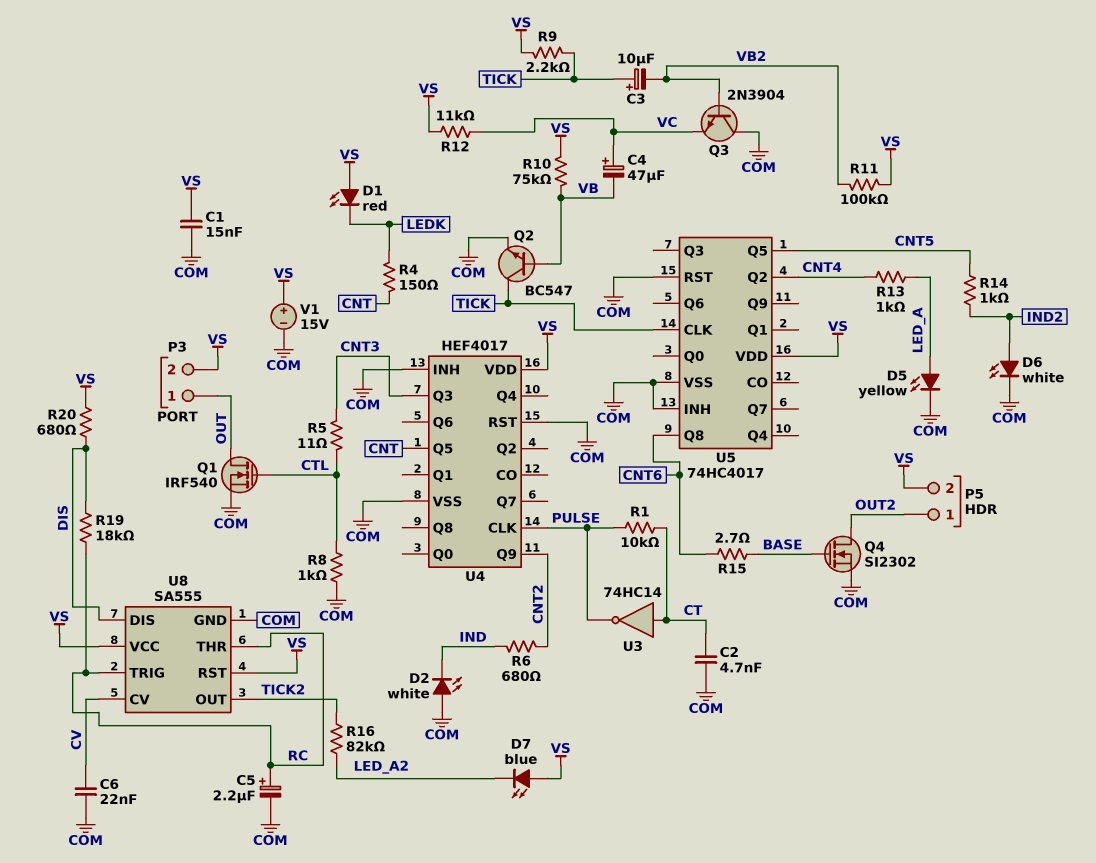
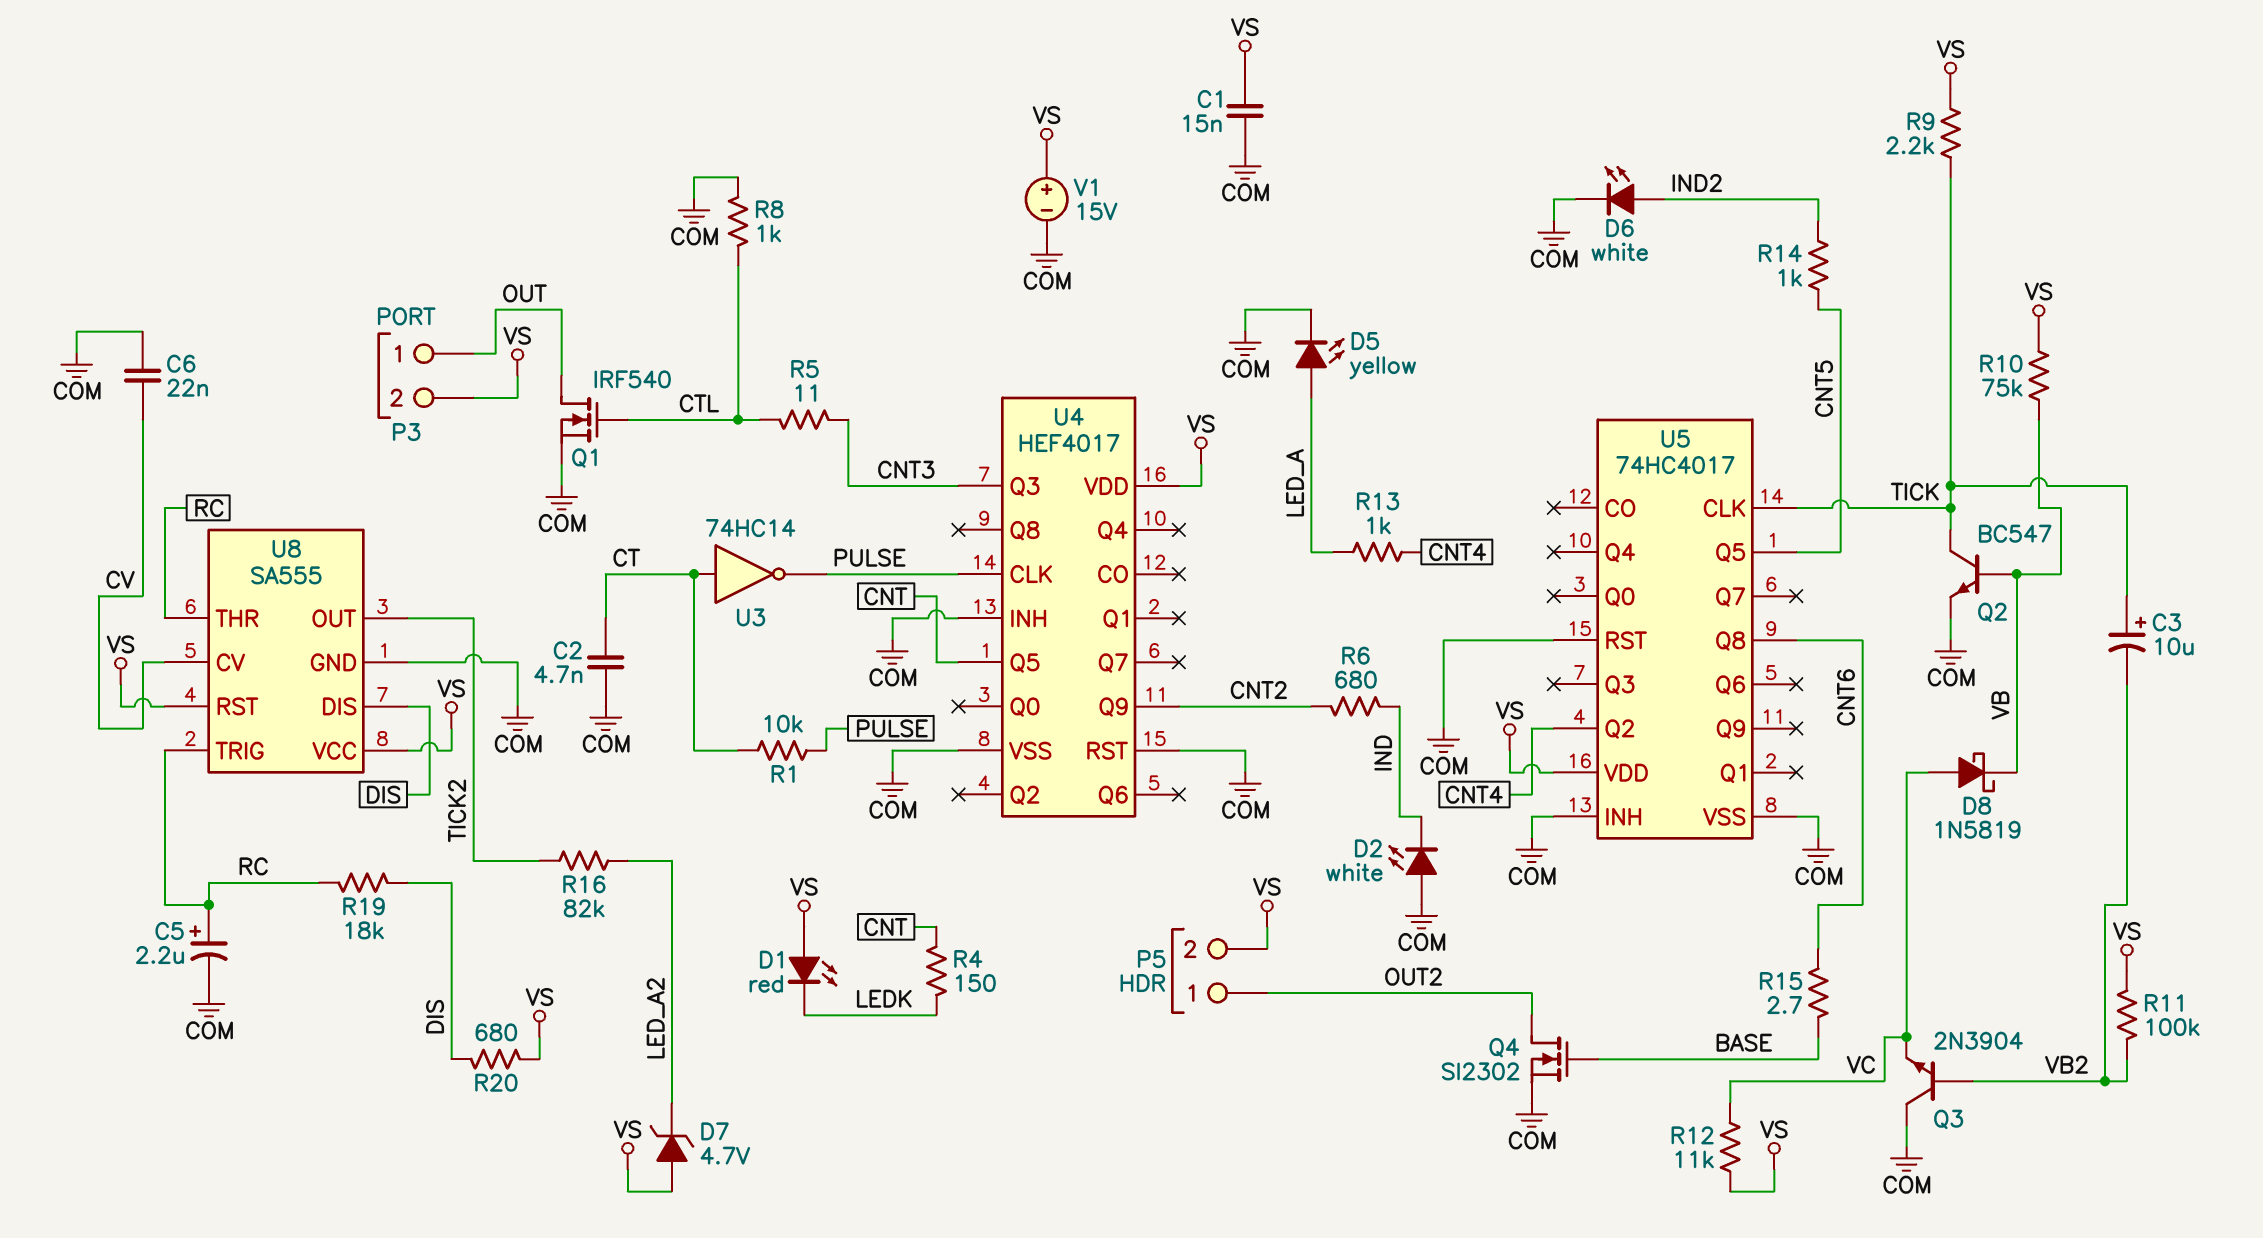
C4: 47uF (plus VC, minus VB) -> none
D7: LED blue (A VS, K LED_A2) -> zener 4.7V (A VS, K LED_A2)
D8: none -> schottky 1N5819 (A VC, K VB)

